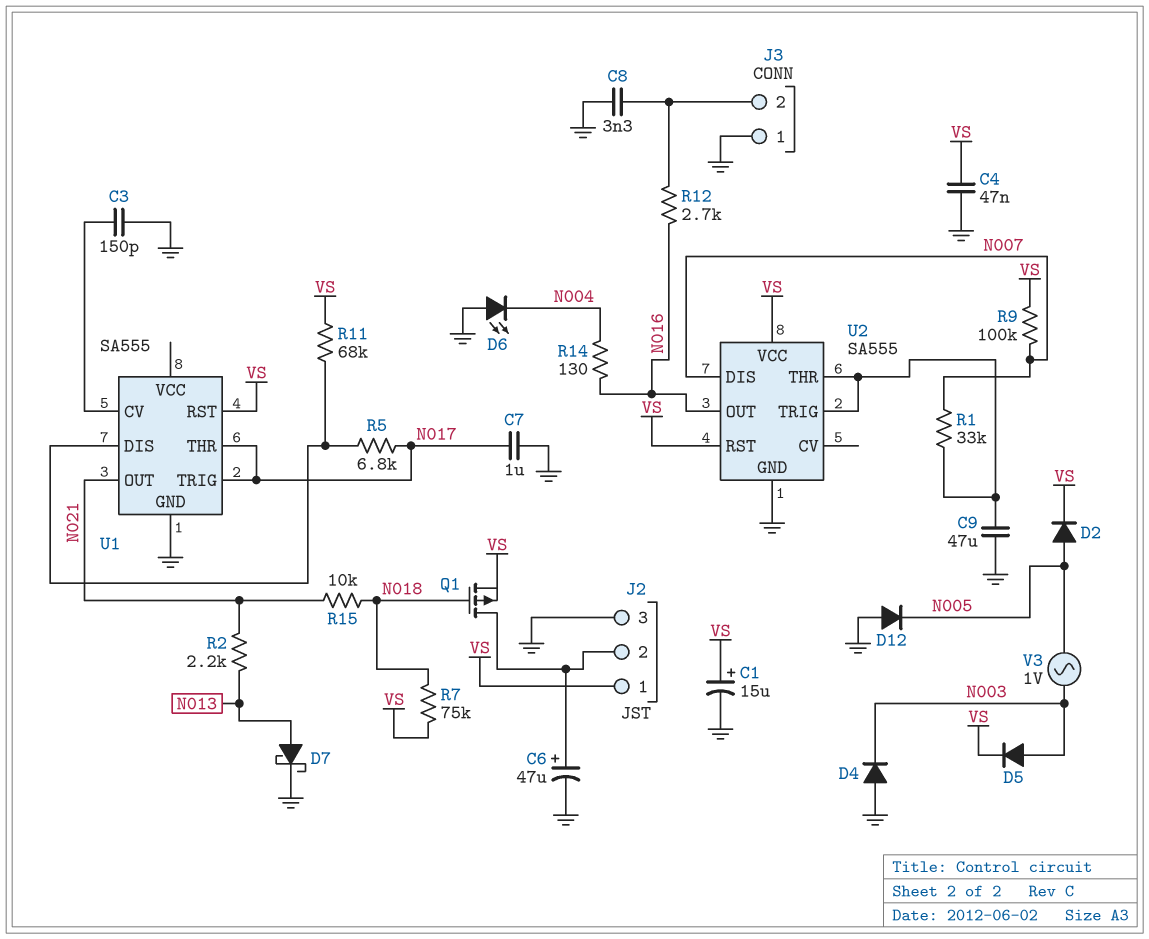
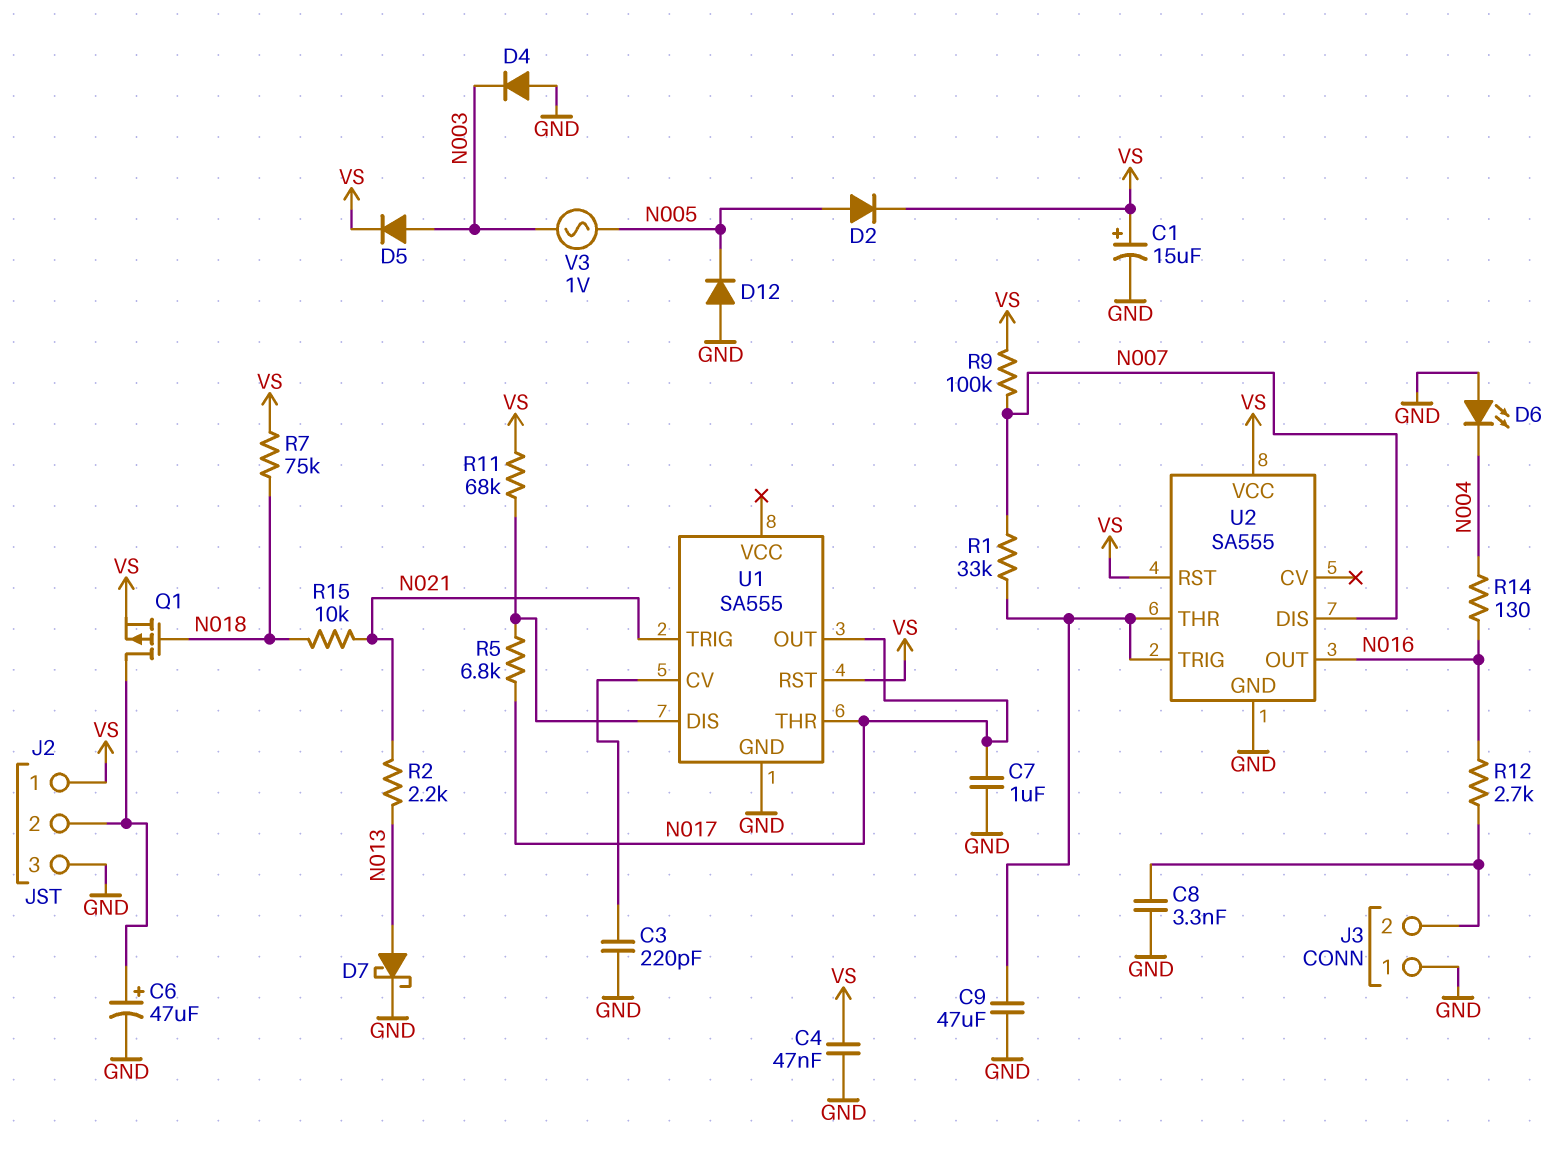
C3: 150pF (GND, U1/CV) -> 220pF (GND, U1/CV)
U1 pin OUT: N021 -> N017
U1 pin TRIG: N017 -> N021

